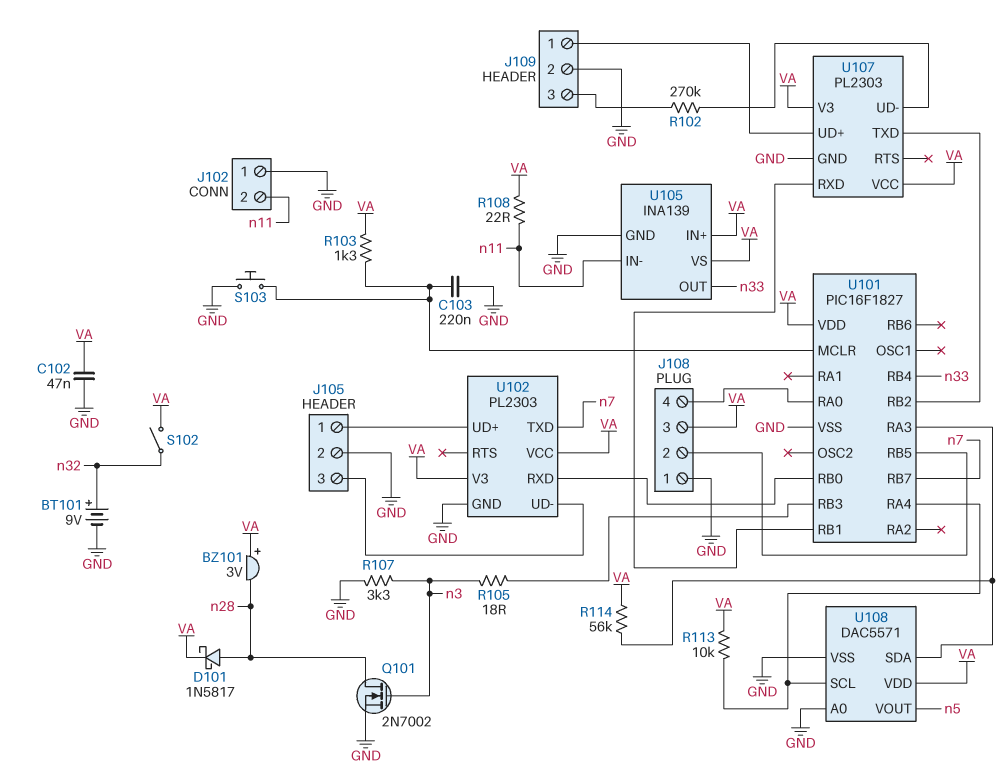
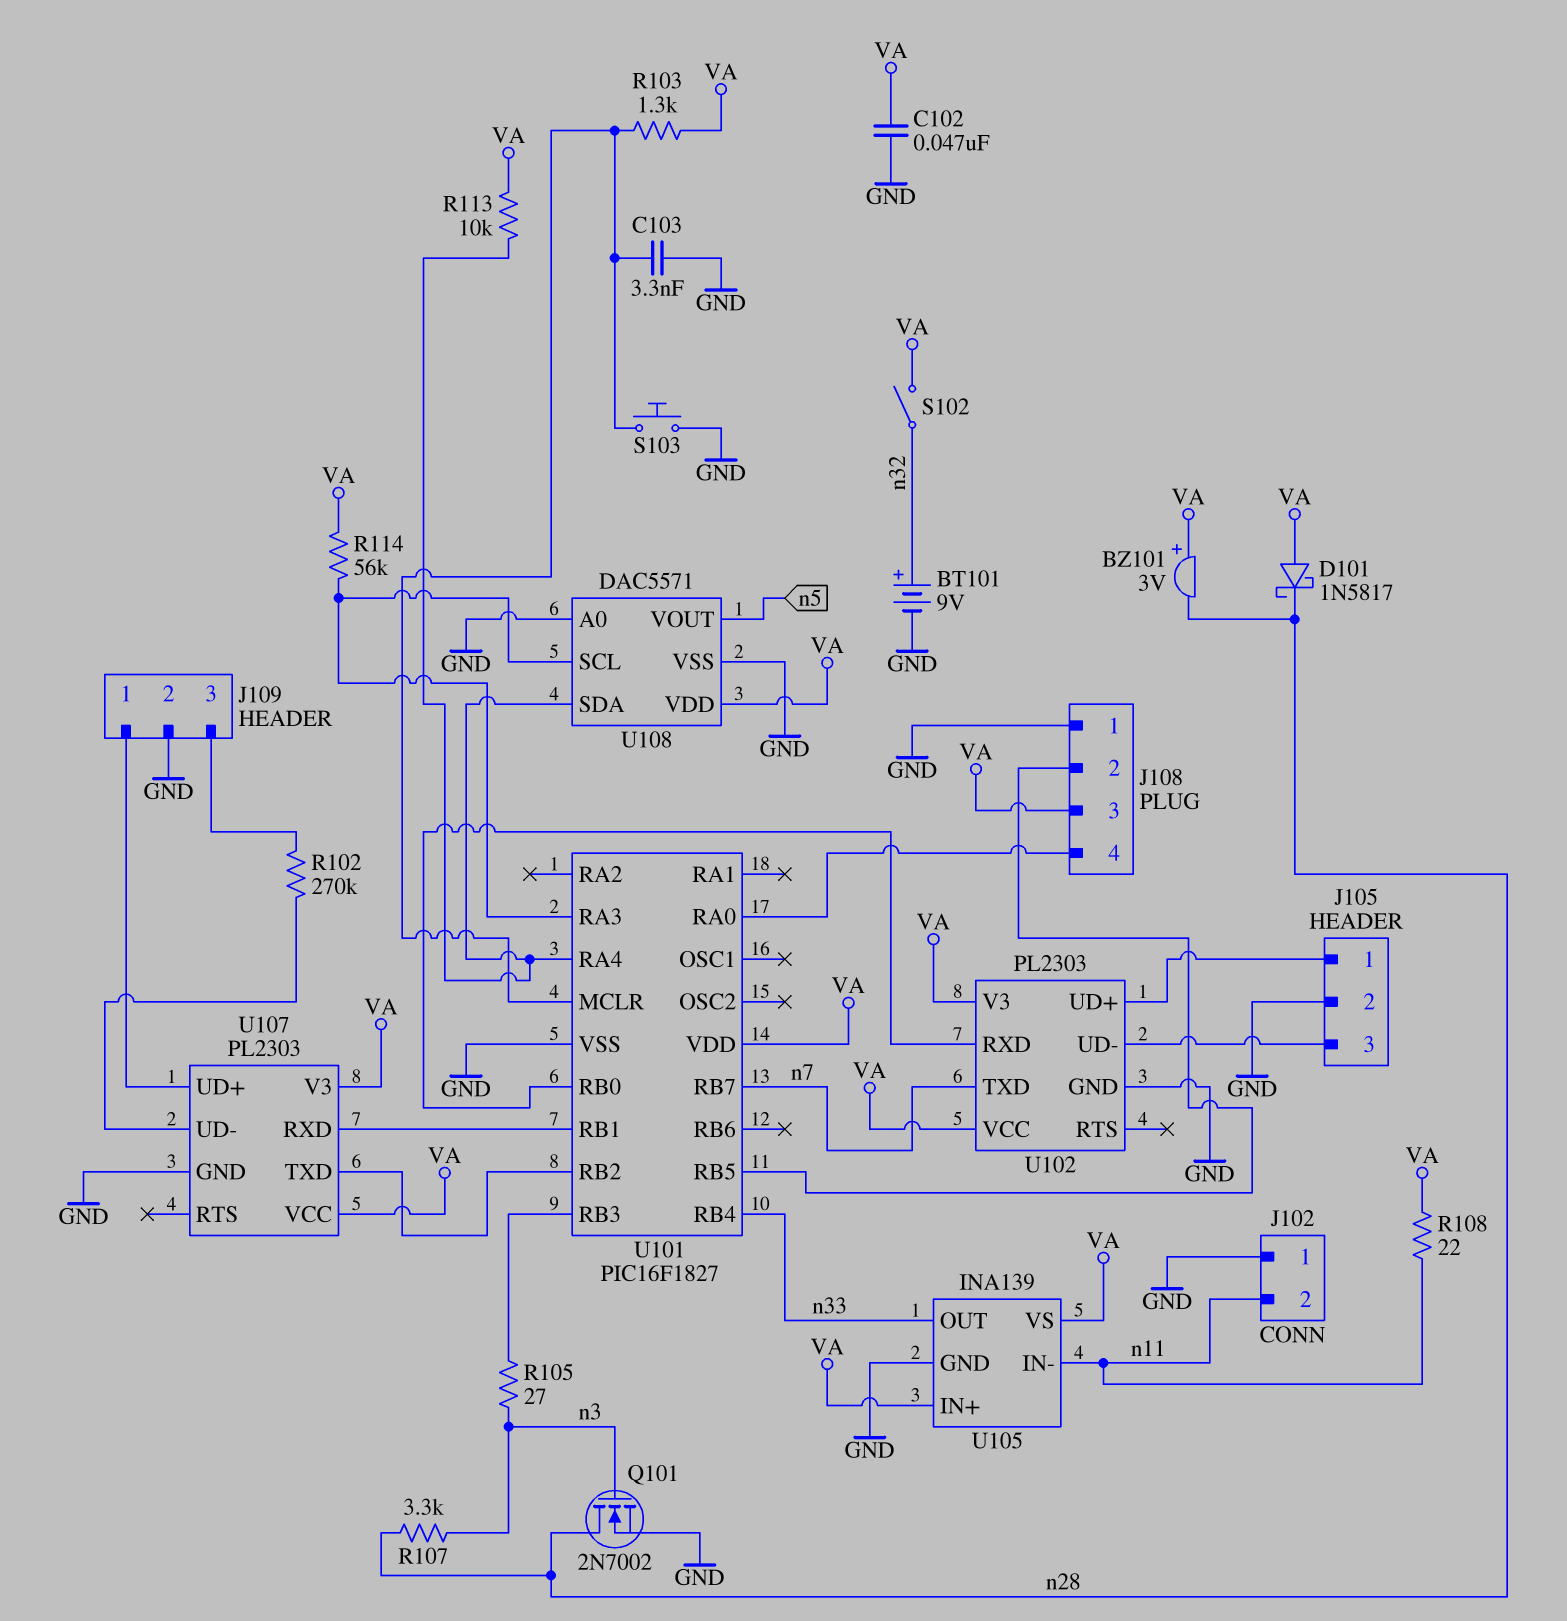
C103: 220nF (GND, U101/MCLR) -> 3.3nF (GND, U101/MCLR)
D101: schottky 1N5817 (A n28, K VA) -> schottky 1N5817 (A VA, K n28)
R105: 18 (U101/RB3, n3) -> 27 (U101/RB3, n3)
R107: 3.3k (GND, n3) -> 3.3k (n3, n28)
U108 pin SCL: U101/RA4 -> U101/RA3
U108 pin SDA: U101/RA3 -> U101/RA4

